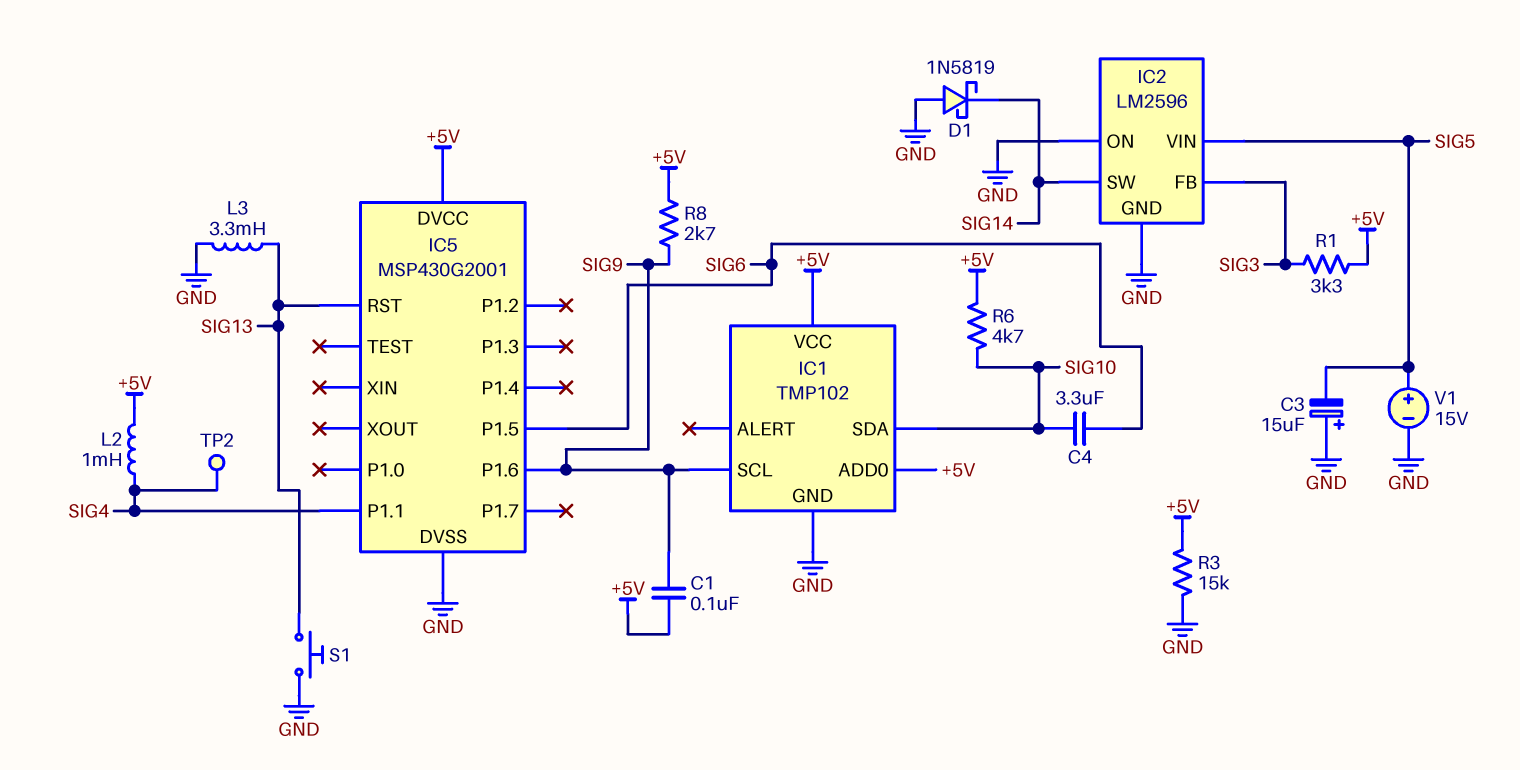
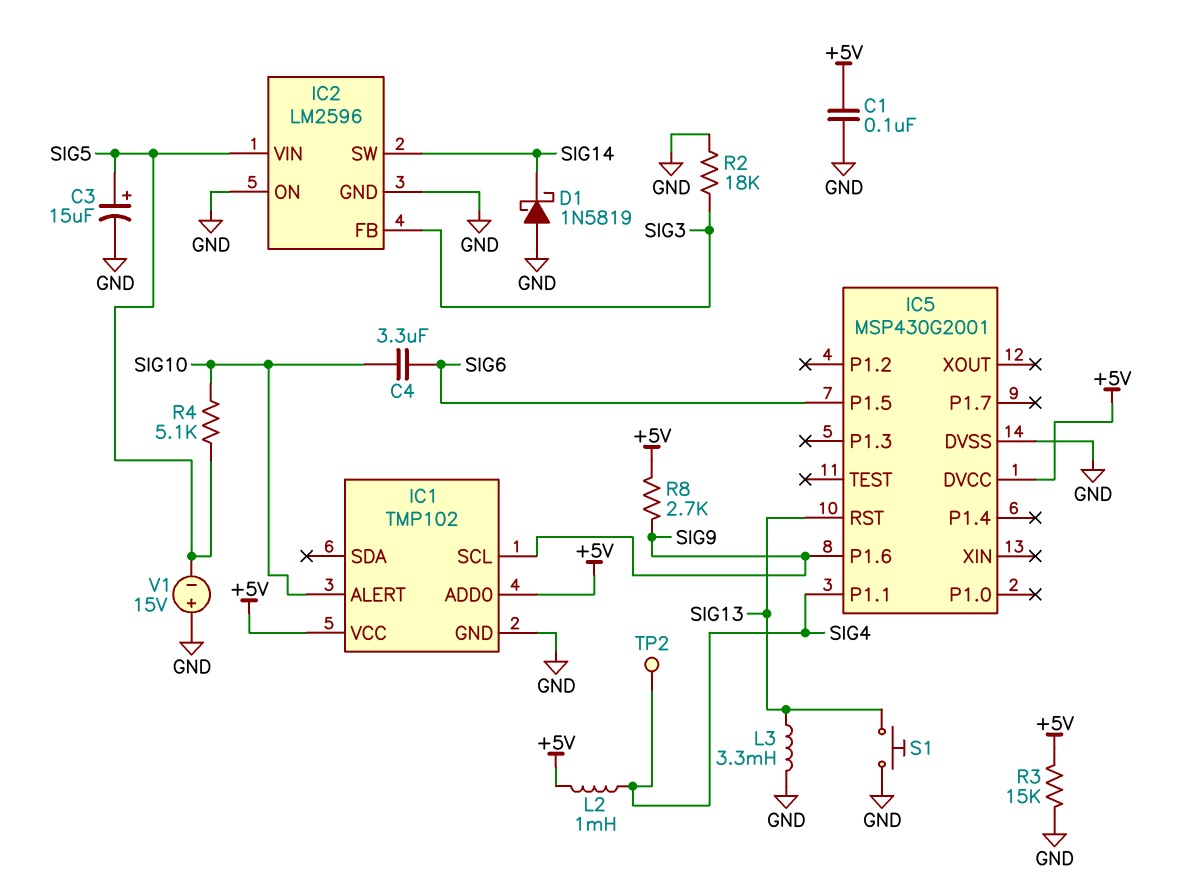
C1: 100nF (+5V, SIG9) -> 100nF (+5V, GND)
C3: 15uF (plus GND, minus SIG5) -> 15uF (plus SIG5, minus GND)
IC1 pin ALERT: none -> SIG10
IC1 pin SDA: SIG10 -> none
R1: 3.3k (+5V, SIG3) -> none
R2: none -> 18k (GND, SIG3)
R4: none -> 5.1k (SIG5, SIG10)
R6: 4.7k (+5V, SIG10) -> none
V1: 15V (plus SIG5, minus GND) -> 15V (plus GND, minus SIG5)

